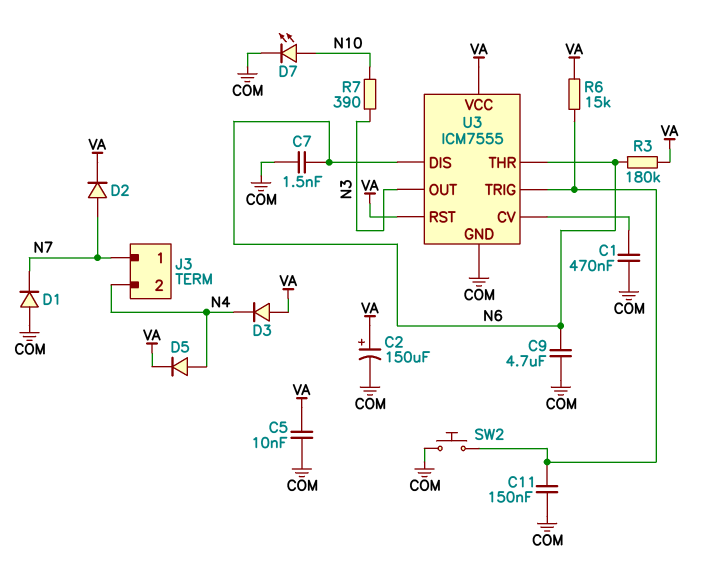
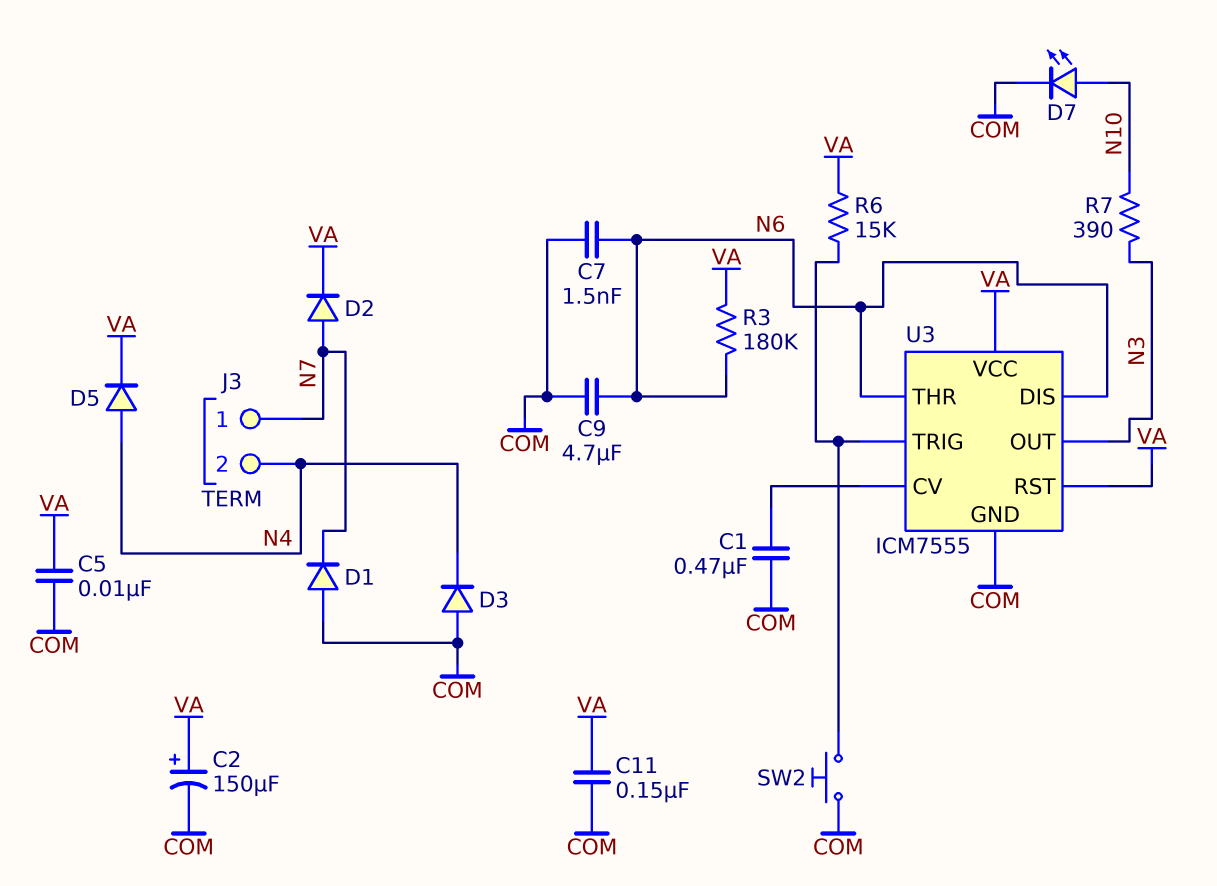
C11: 150nF (COM, U3/TRIG) -> 150nF (COM, VA)
D3: diode (A VA, K N4) -> diode (A COM, K N4)

